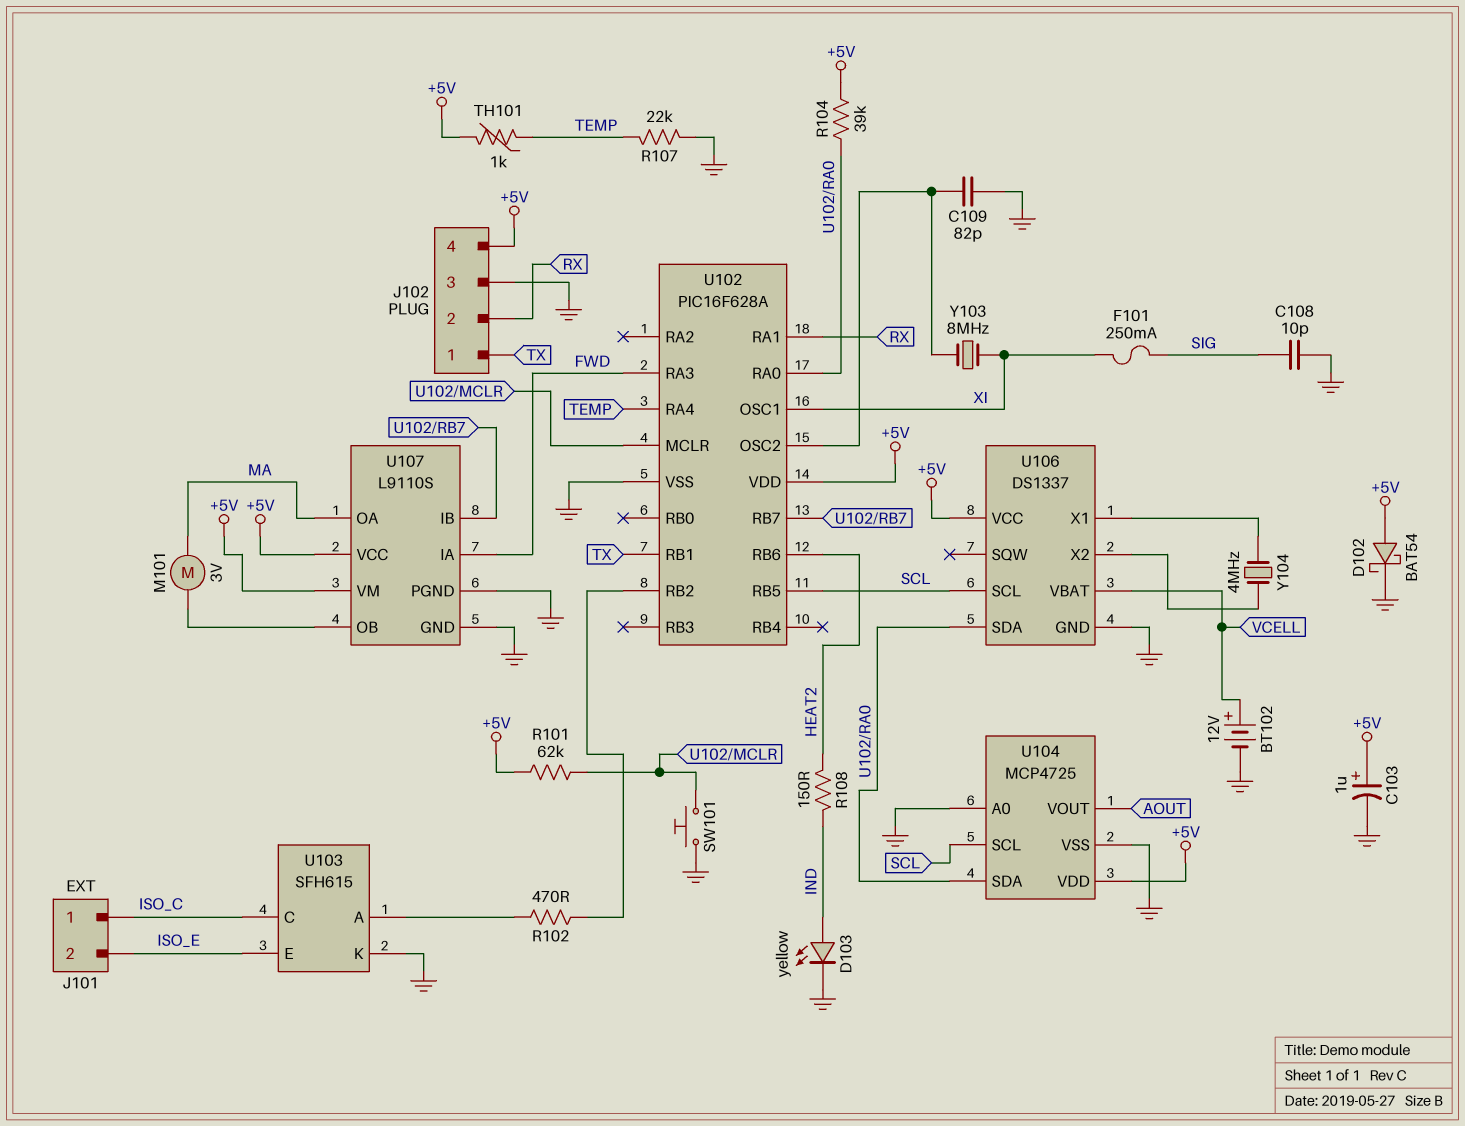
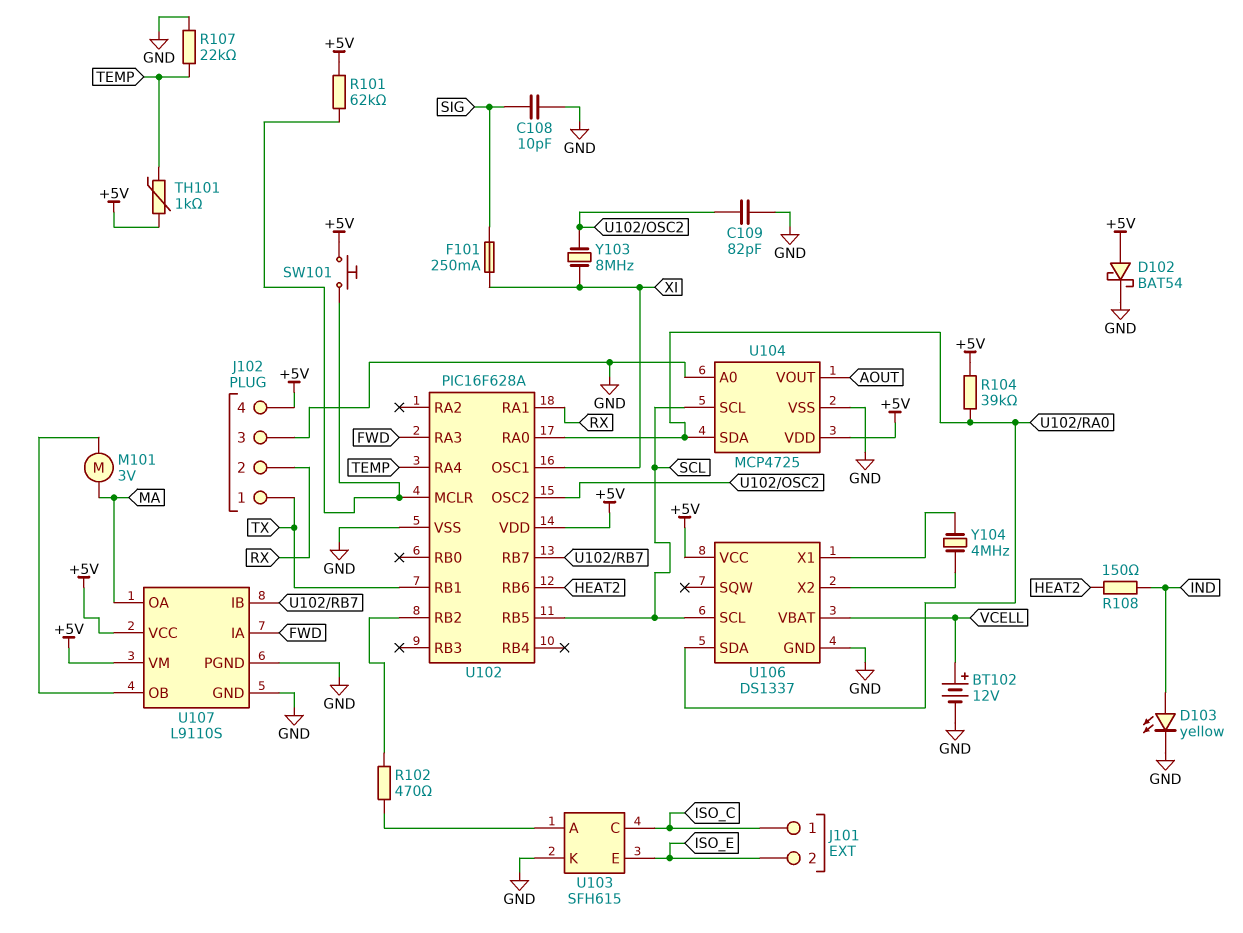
C103: 1uF (plus +5V, minus GND) -> none
SW101: button (GND, U102/MCLR) -> button (+5V, U102/MCLR)

